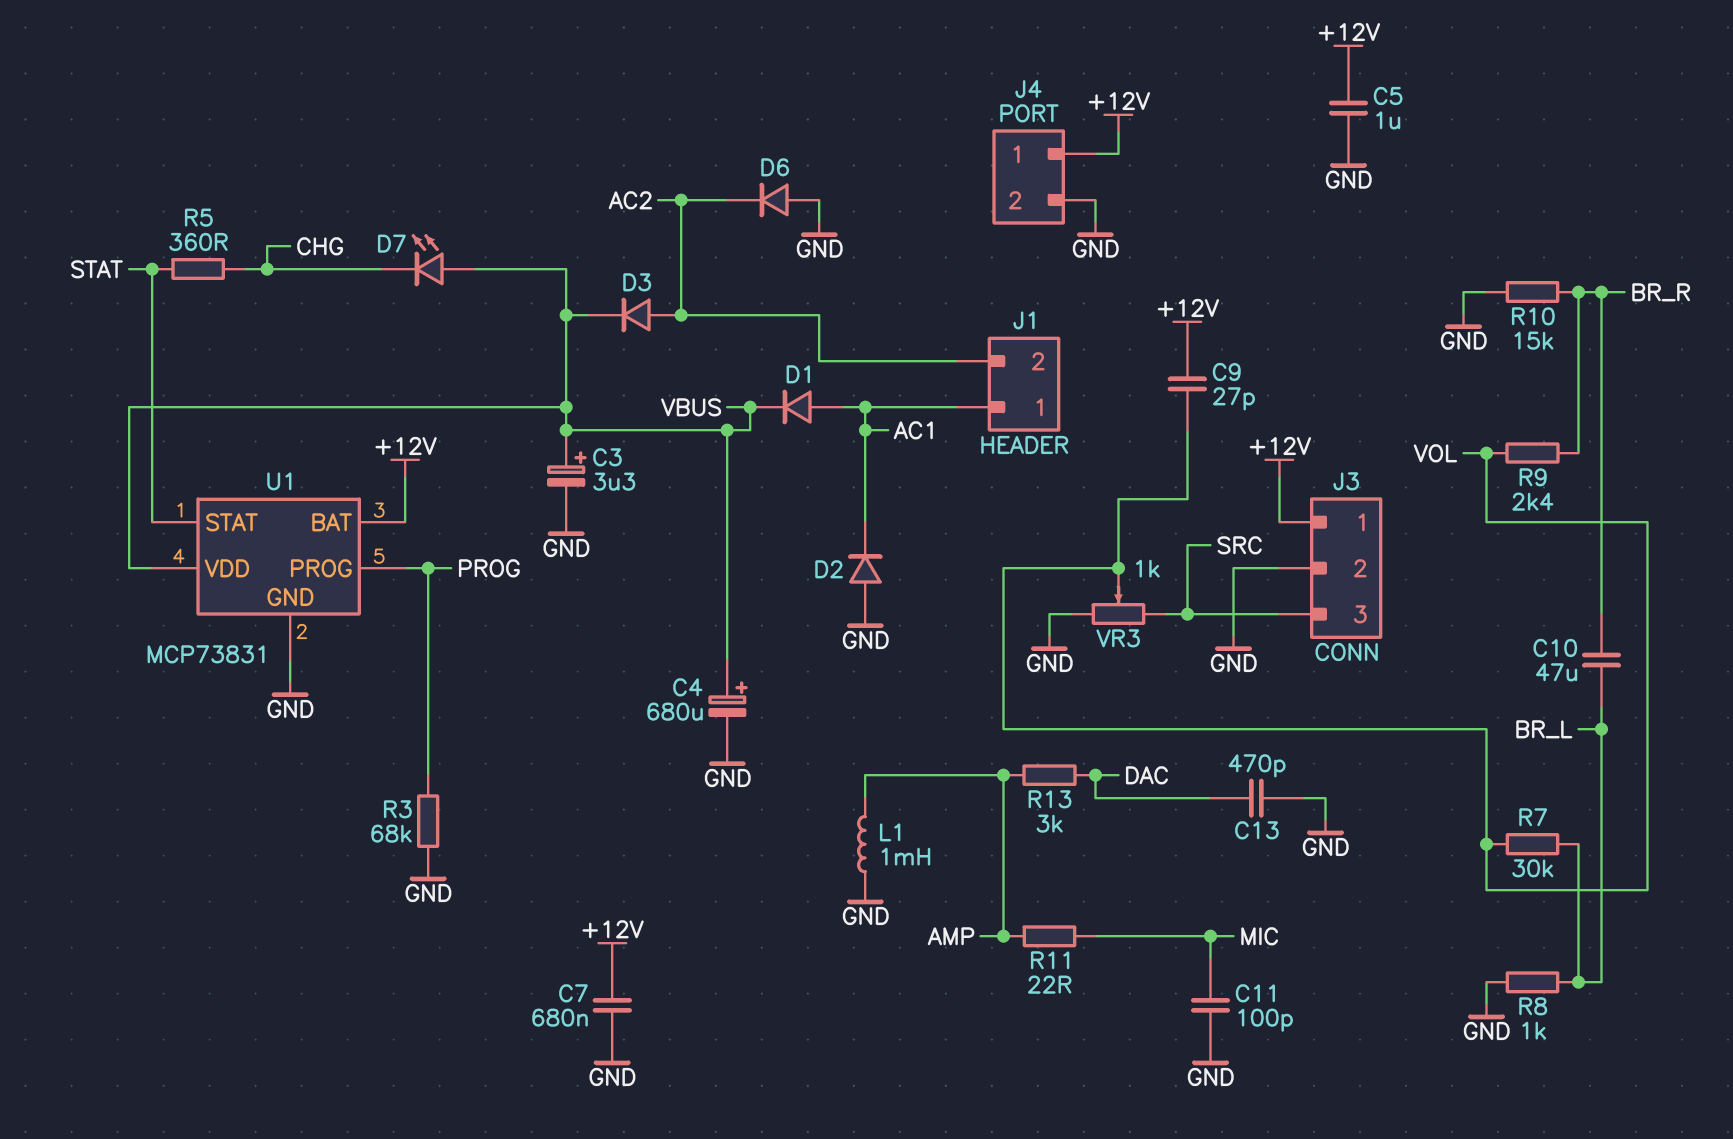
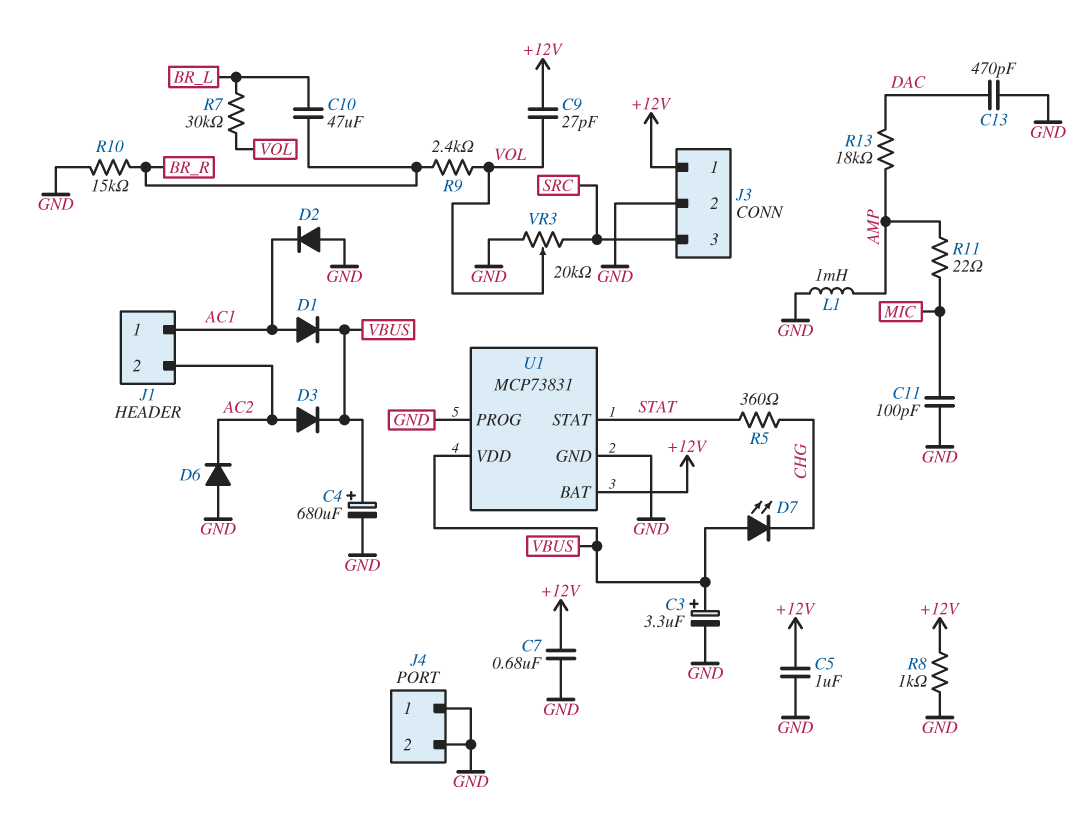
J4 pin 1: +12V -> GND
R3: 68k (GND, PROG) -> none
R8: 1k (BR_L, GND) -> 1k (+12V, GND)
R13: 3k (AMP, DAC) -> 18k (AMP, DAC)
U1 pin PROG: PROG -> GND
VR3: 1k (GND, SRC, wiper VOL) -> 20k (GND, SRC, wiper VOL)

